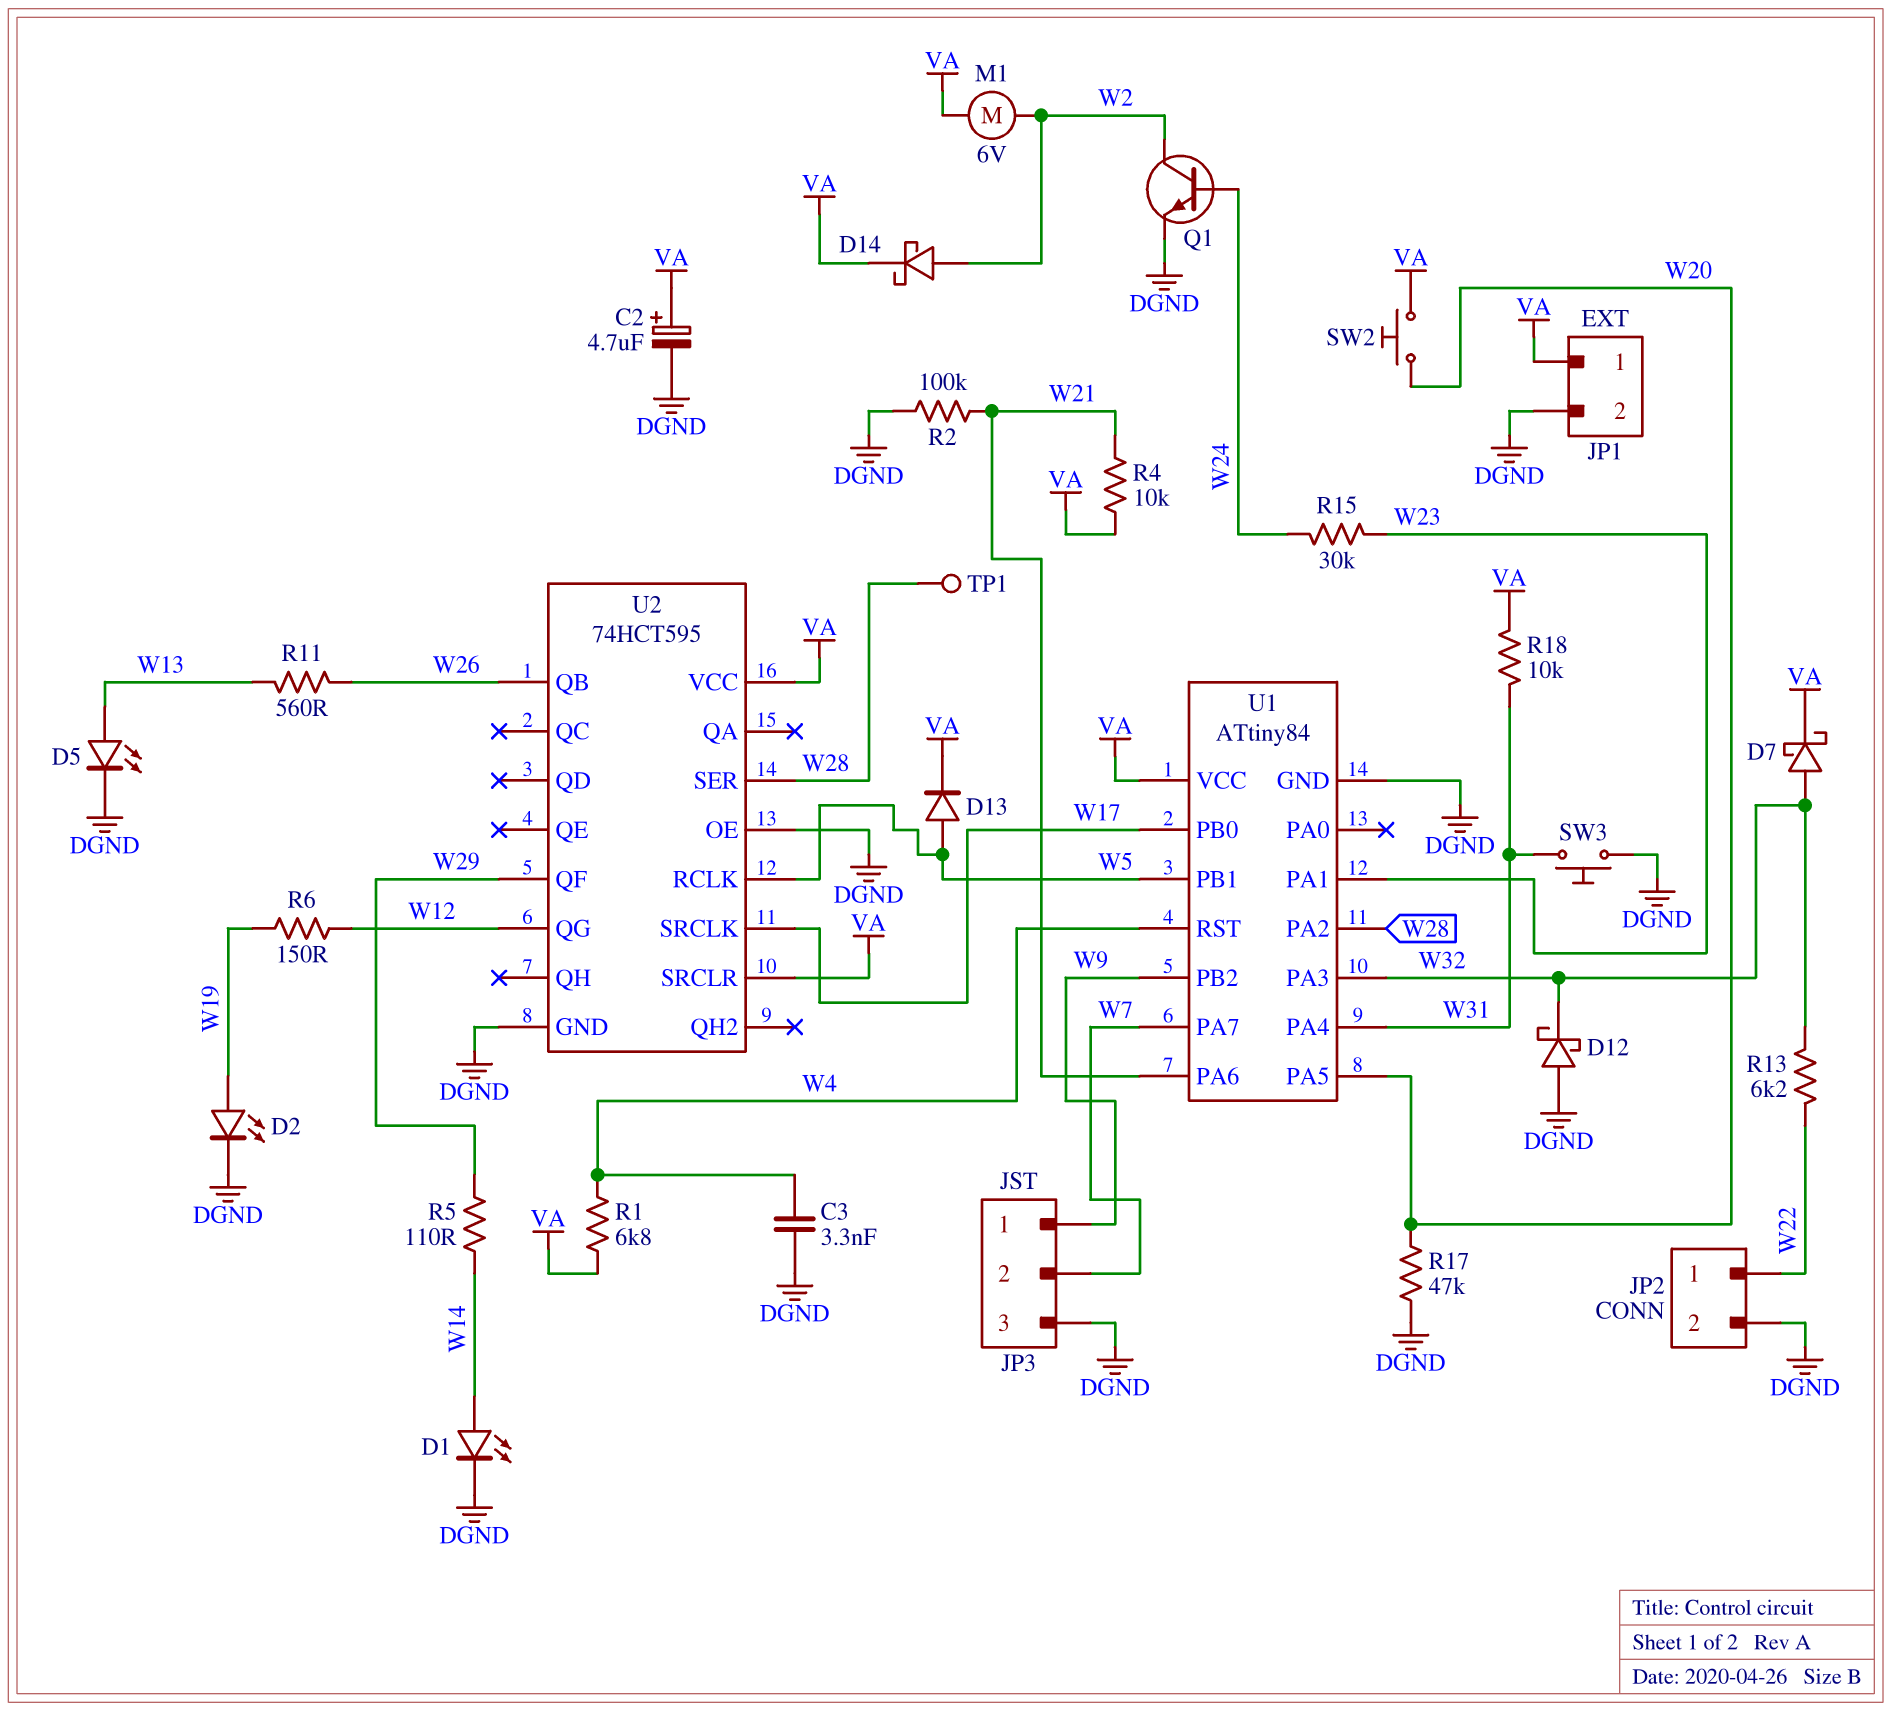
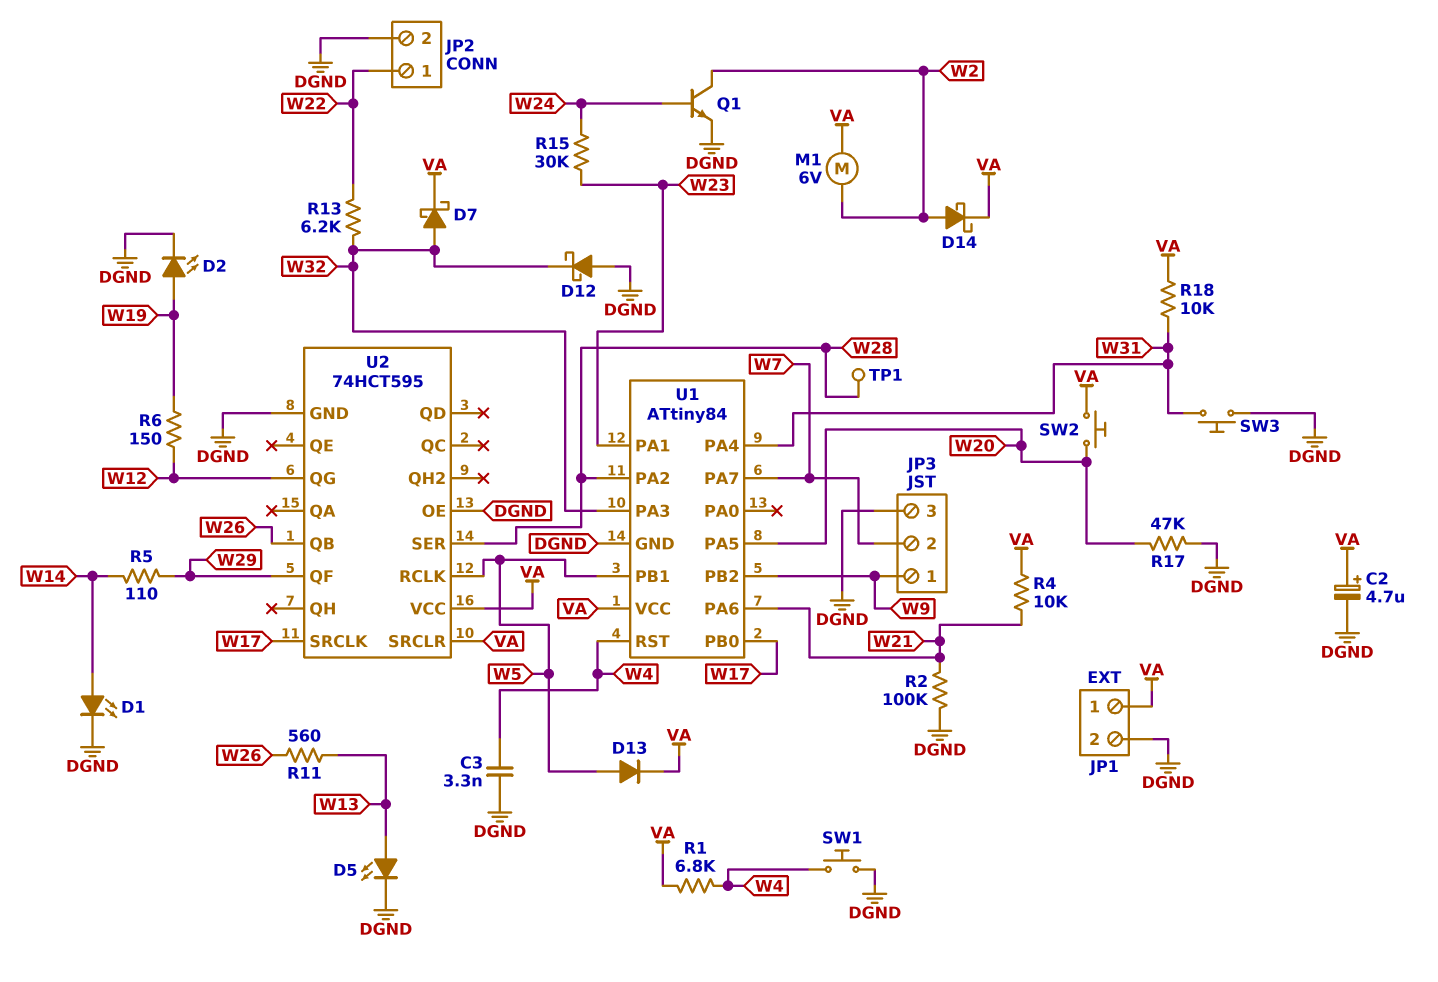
SW1: none -> button (DGND, W4)

